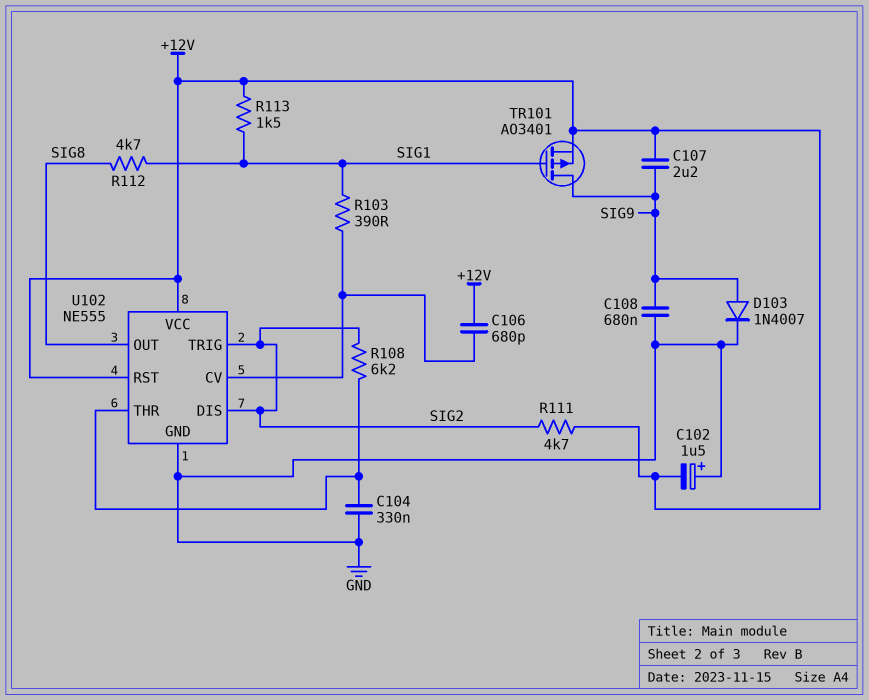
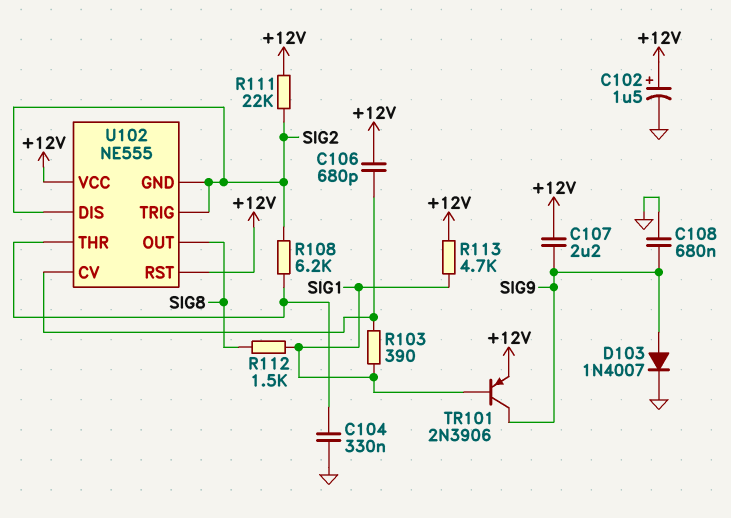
C102: 1.5uF (plus GND, minus +12V) -> 1.5uF (plus +12V, minus GND)
R111: 4.7k (+12V, SIG2) -> 22k (+12V, SIG2)
R112: 4.7k (SIG1, SIG8) -> 1.5k (SIG1, SIG8)
R113: 1.5k (+12V, SIG1) -> 4.7k (+12V, SIG1)
TR101: PMOS AO3401 (G SIG1, D SIG9, S +12V) -> PNP 2N3906 (B SIG1, C SIG9, E +12V)
U102 pin GND: GND -> SIG2

